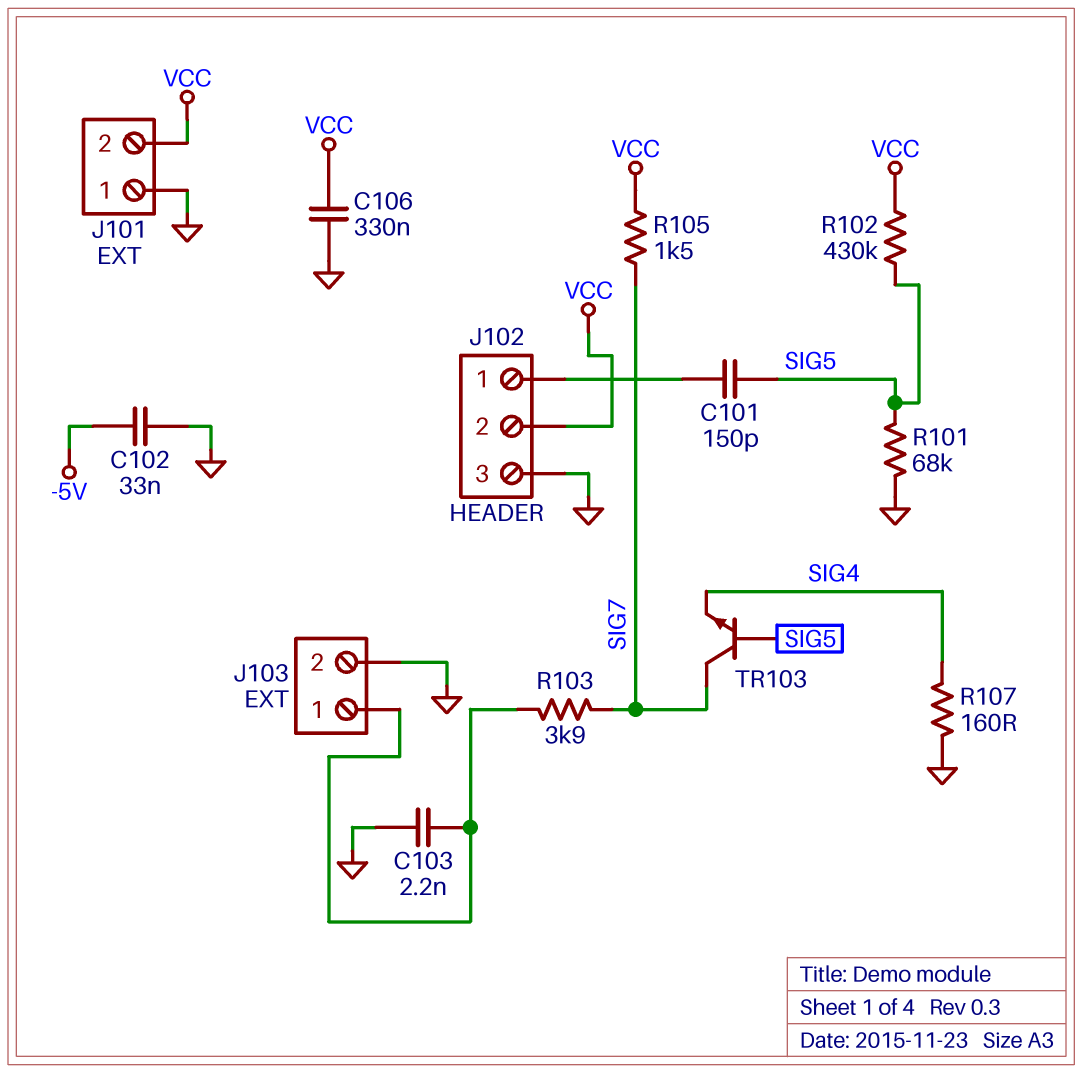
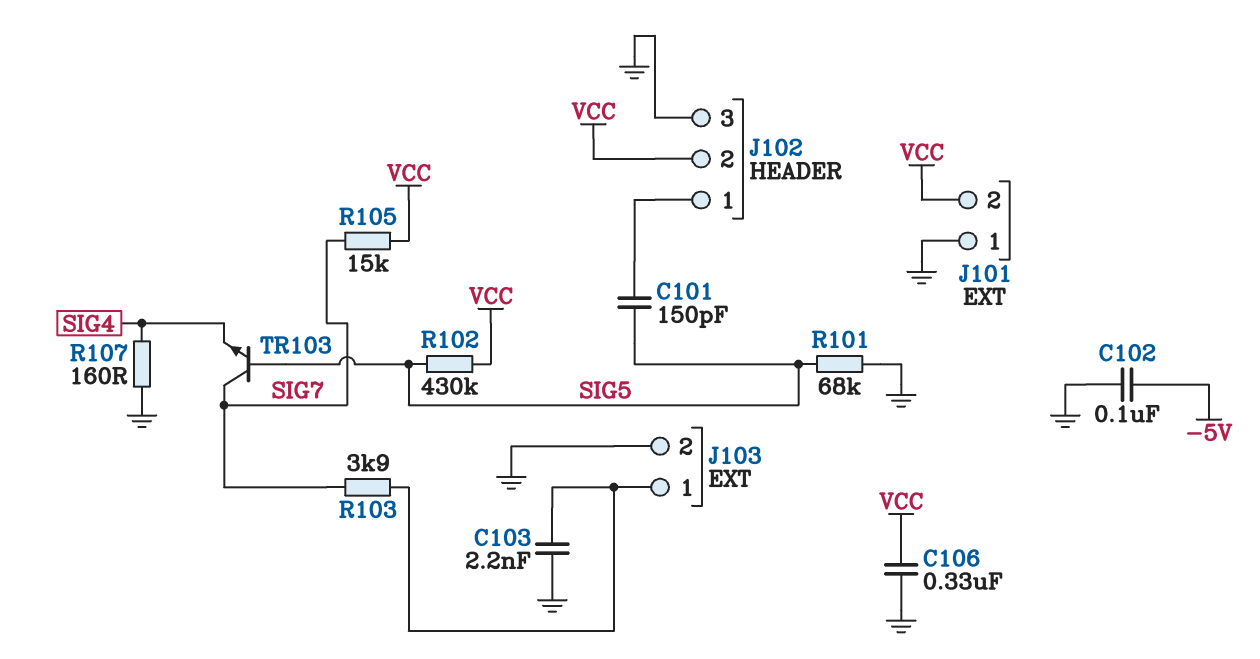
C102: 33nF (-5V, GND) -> 100nF (-5V, GND)
R105: 1.5k (SIG7, VCC) -> 15k (SIG7, VCC)

